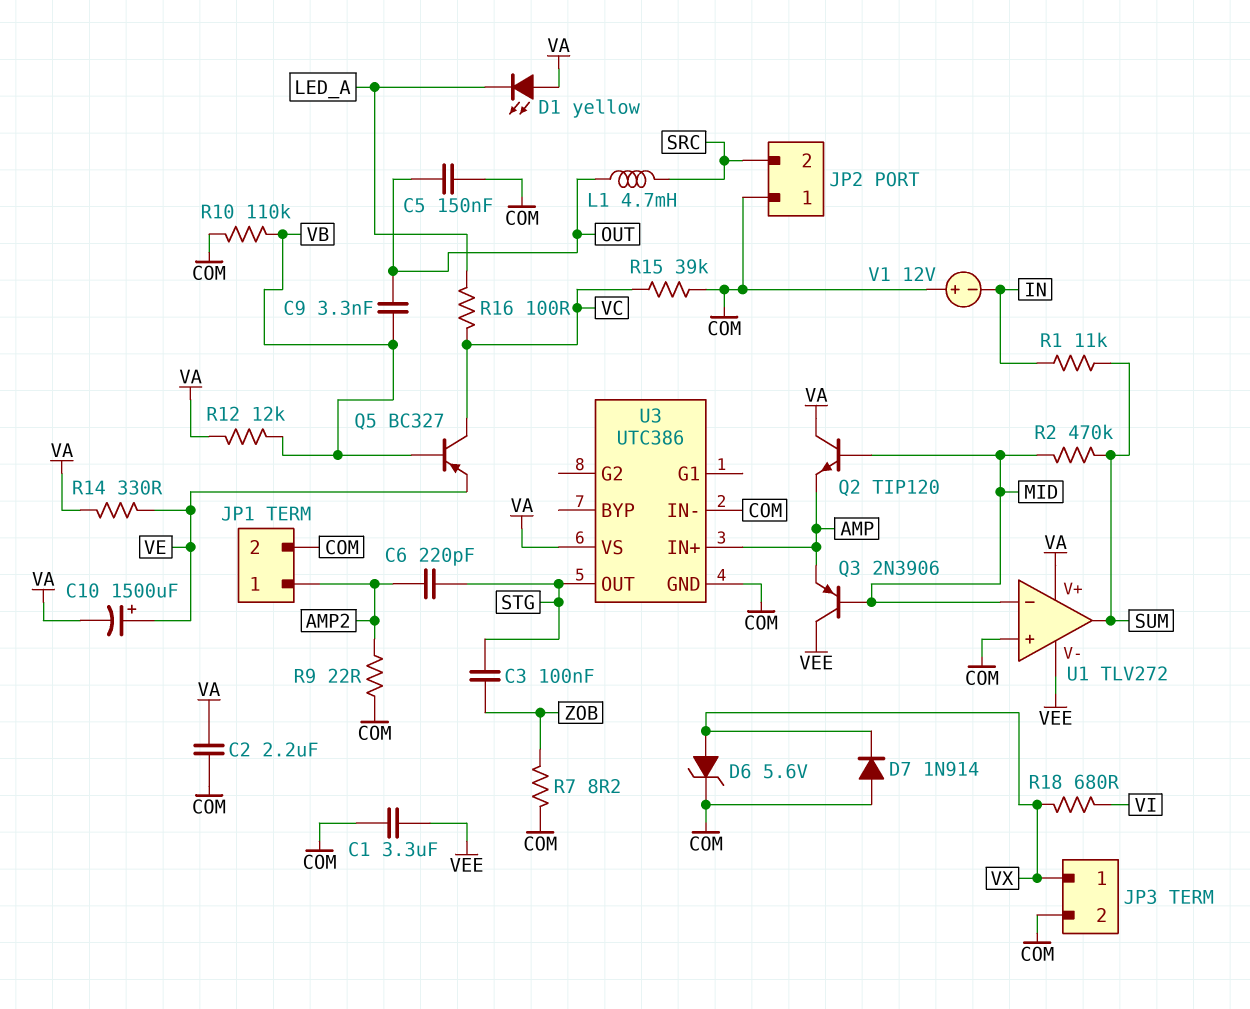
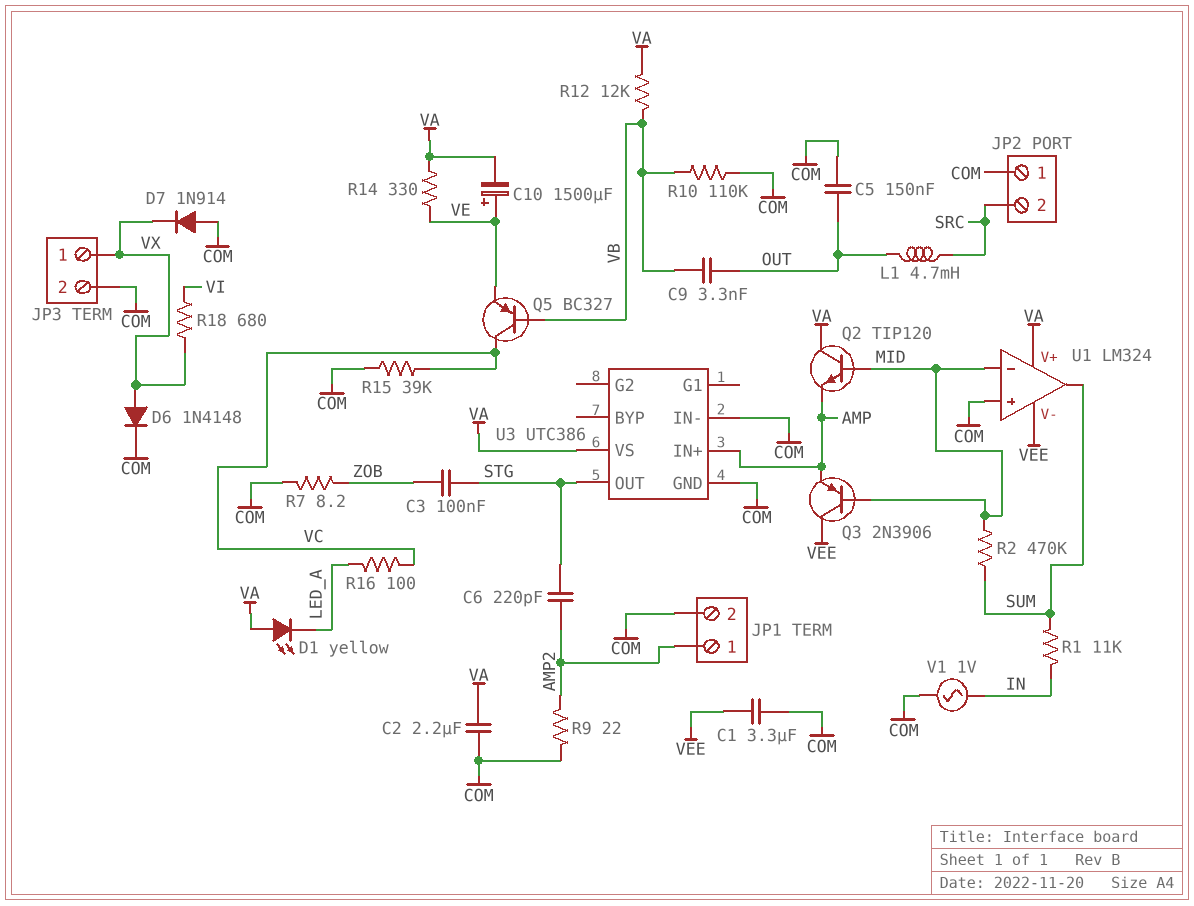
D6: zener 5.6V (A VX, K COM) -> diode 1N4148 (A VX, K COM)
U1: TLV272 -> LM324
V1: 12V (plus COM, minus IN) -> AC 1V (COM, IN)

